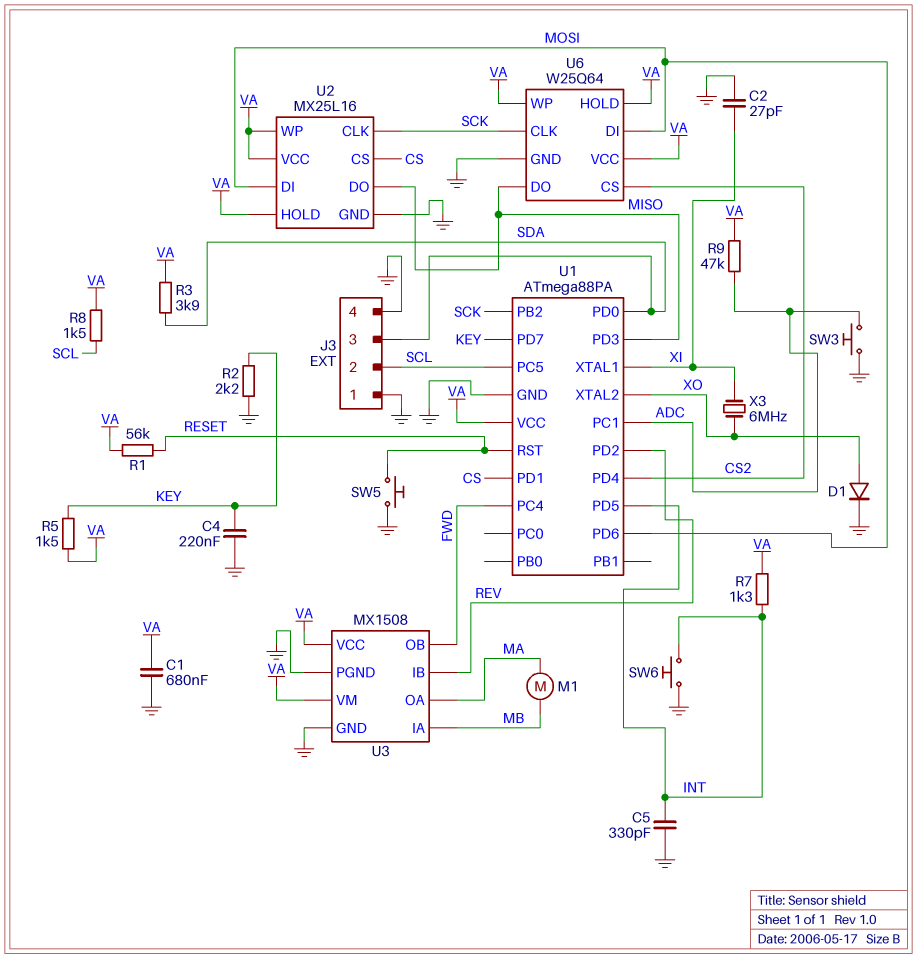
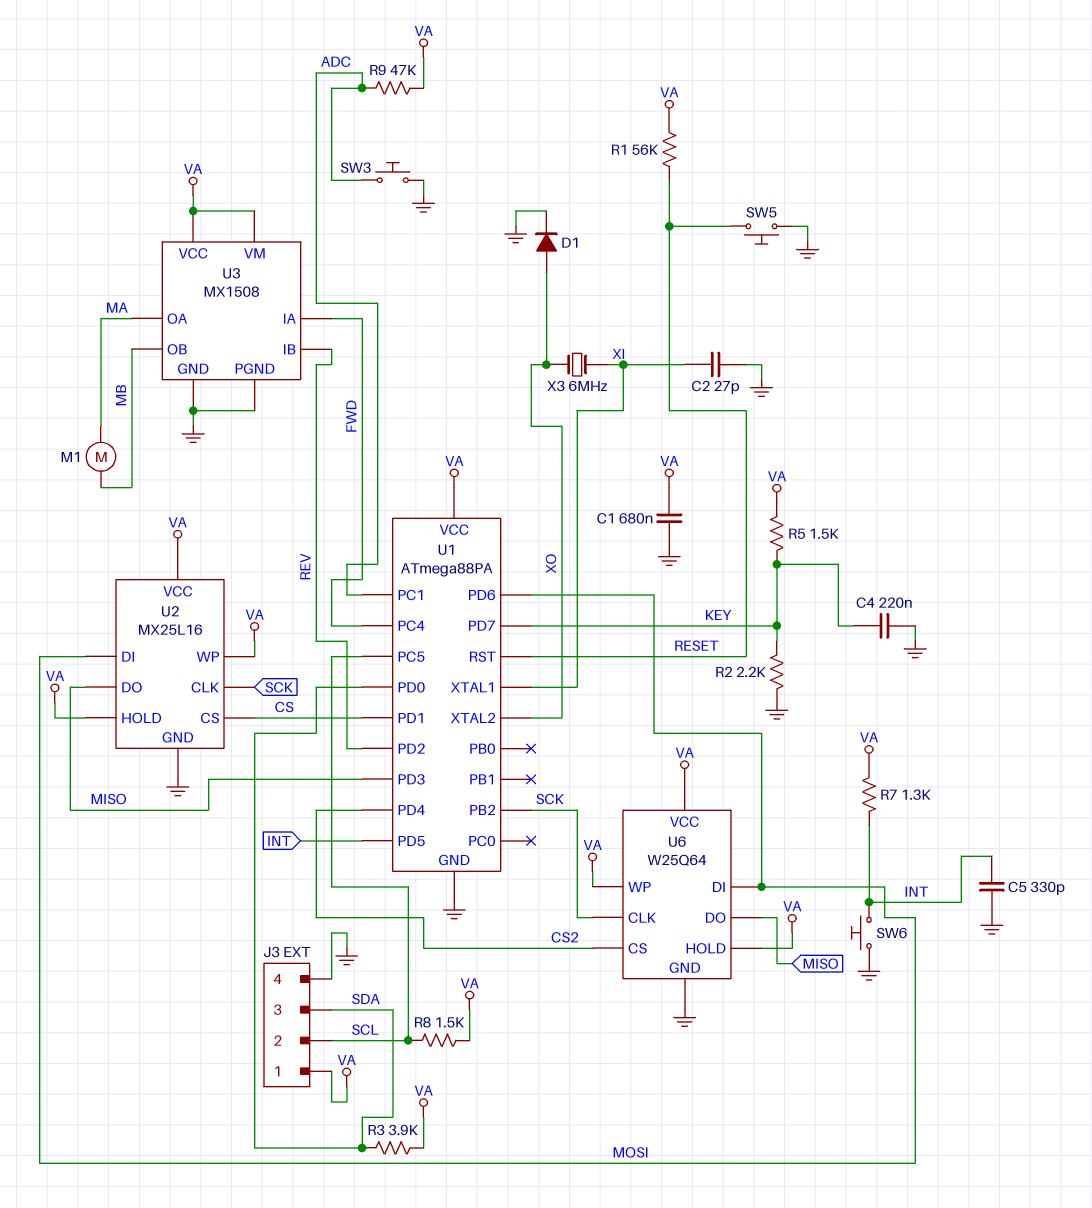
J3 pin 1: GND -> VA
U3 pin IA: MB -> FWD
U3 pin OB: FWD -> MB

